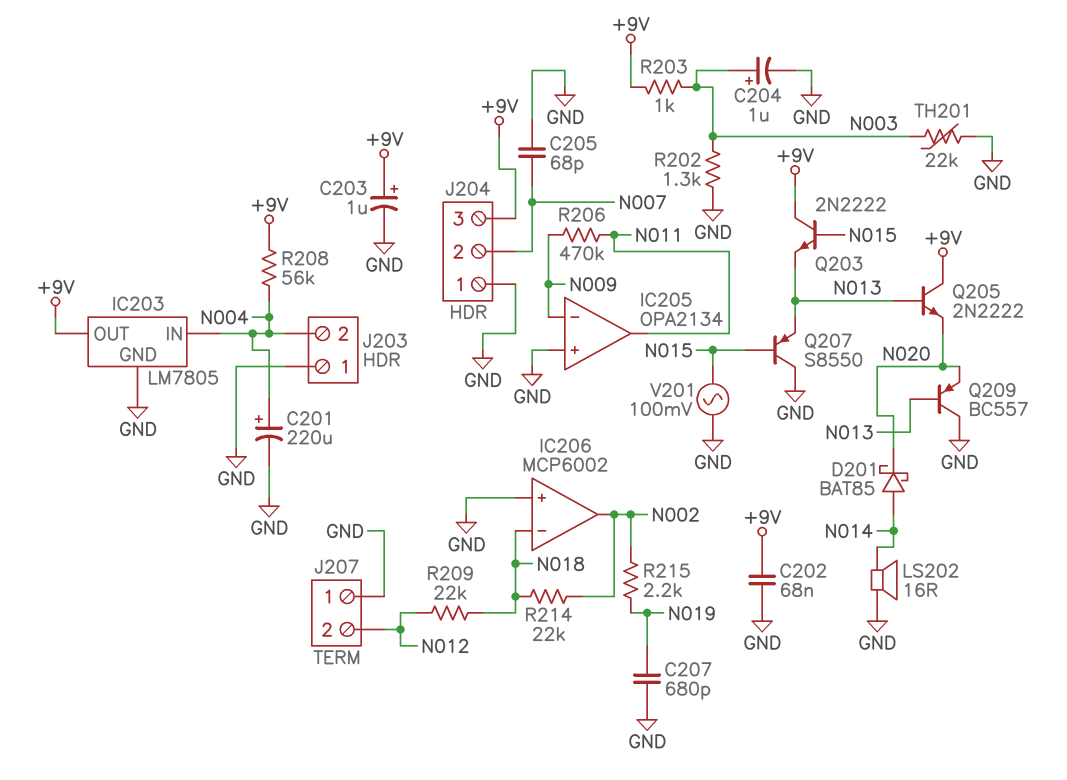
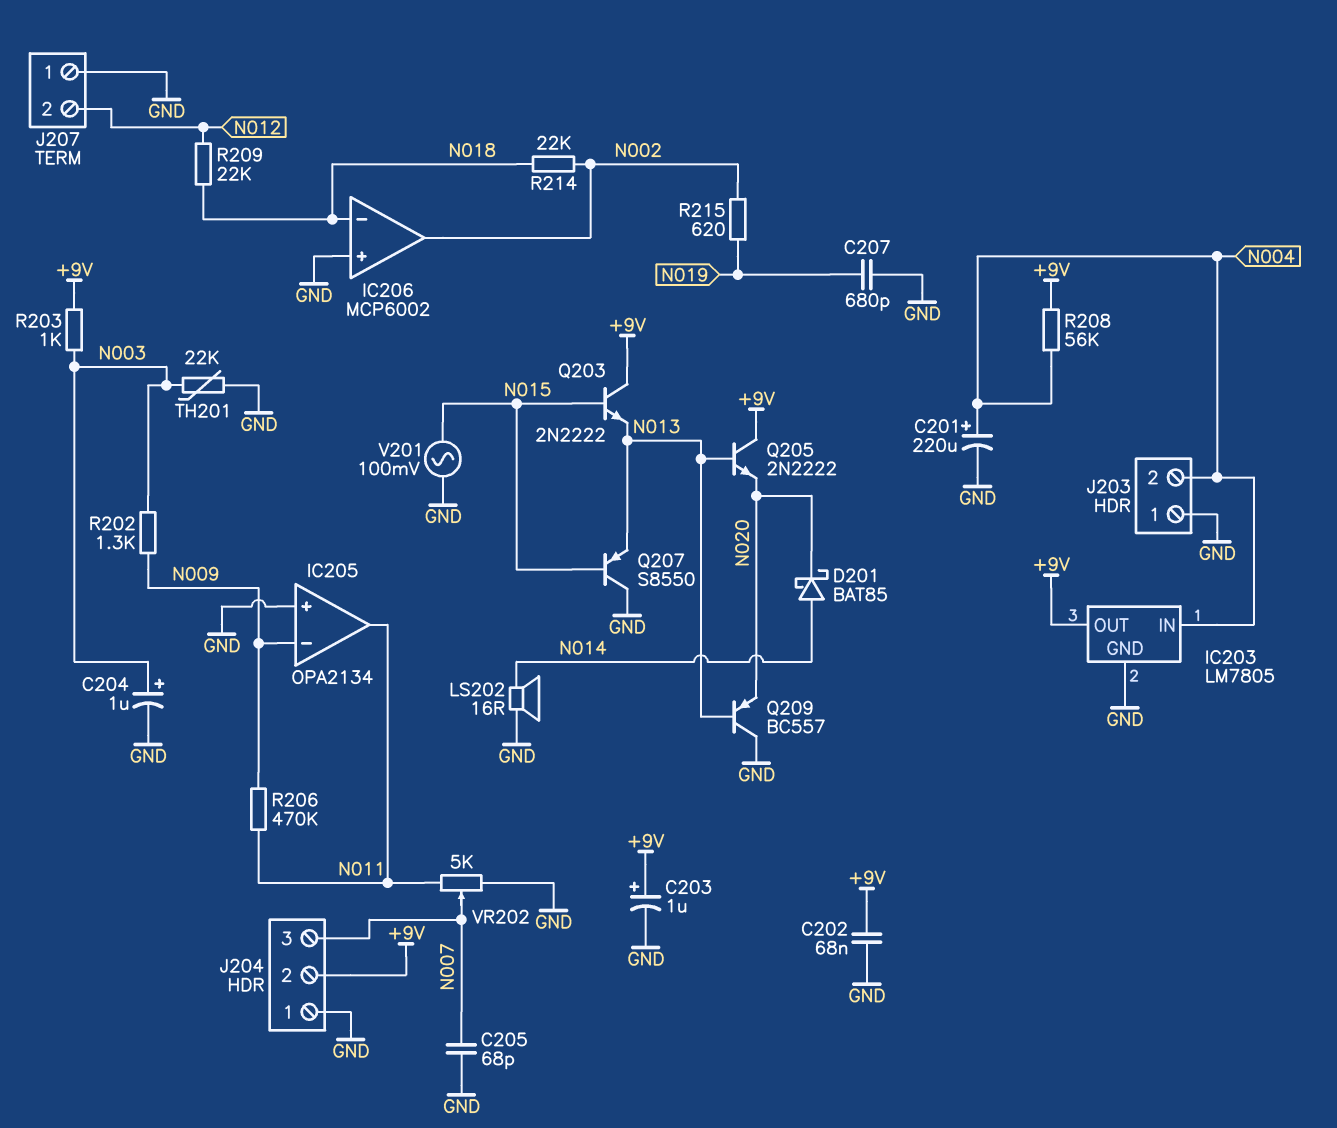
J204 pin 2: N007 -> +9V
J204 pin 3: +9V -> N007
R202: 1.3k (GND, N003) -> 1.3k (N003, N009)
R215: 2.2k (N002, N019) -> 620 (N002, N019)
VR202: none -> 5k (GND, N011, wiper N007)

